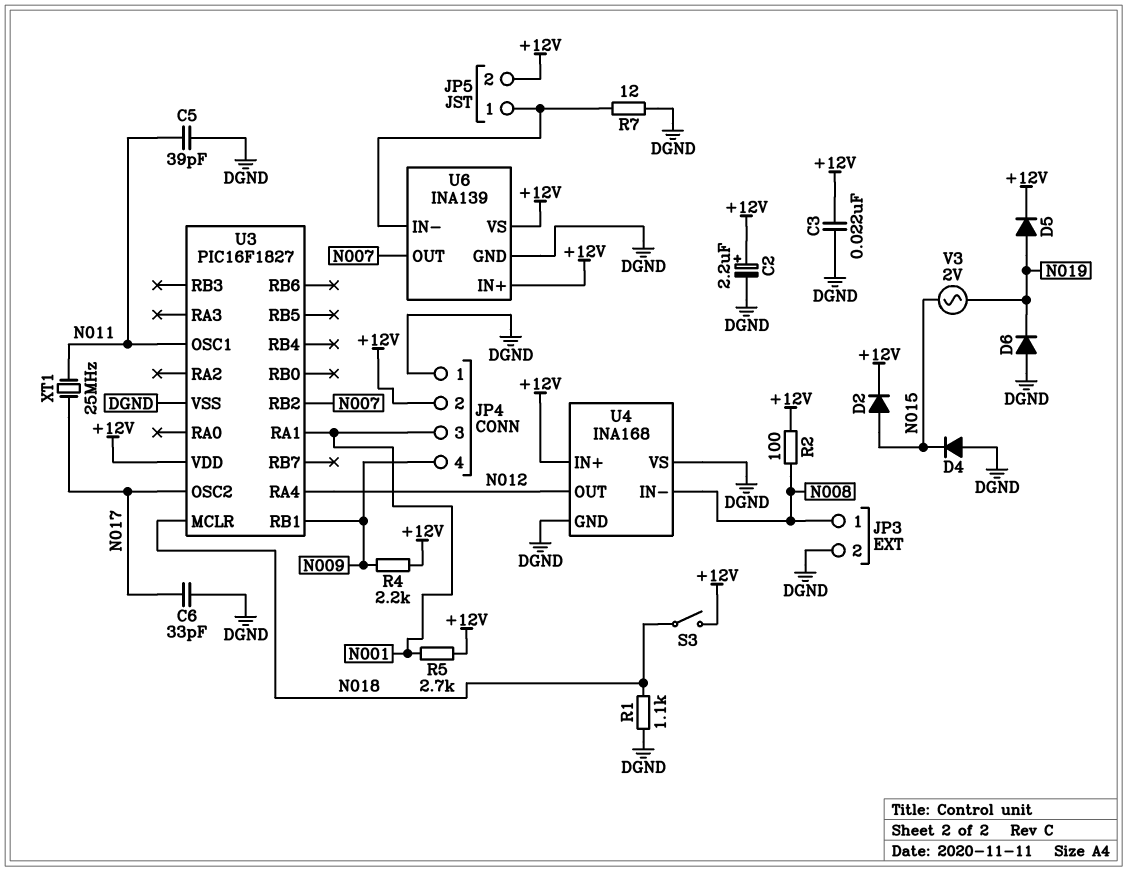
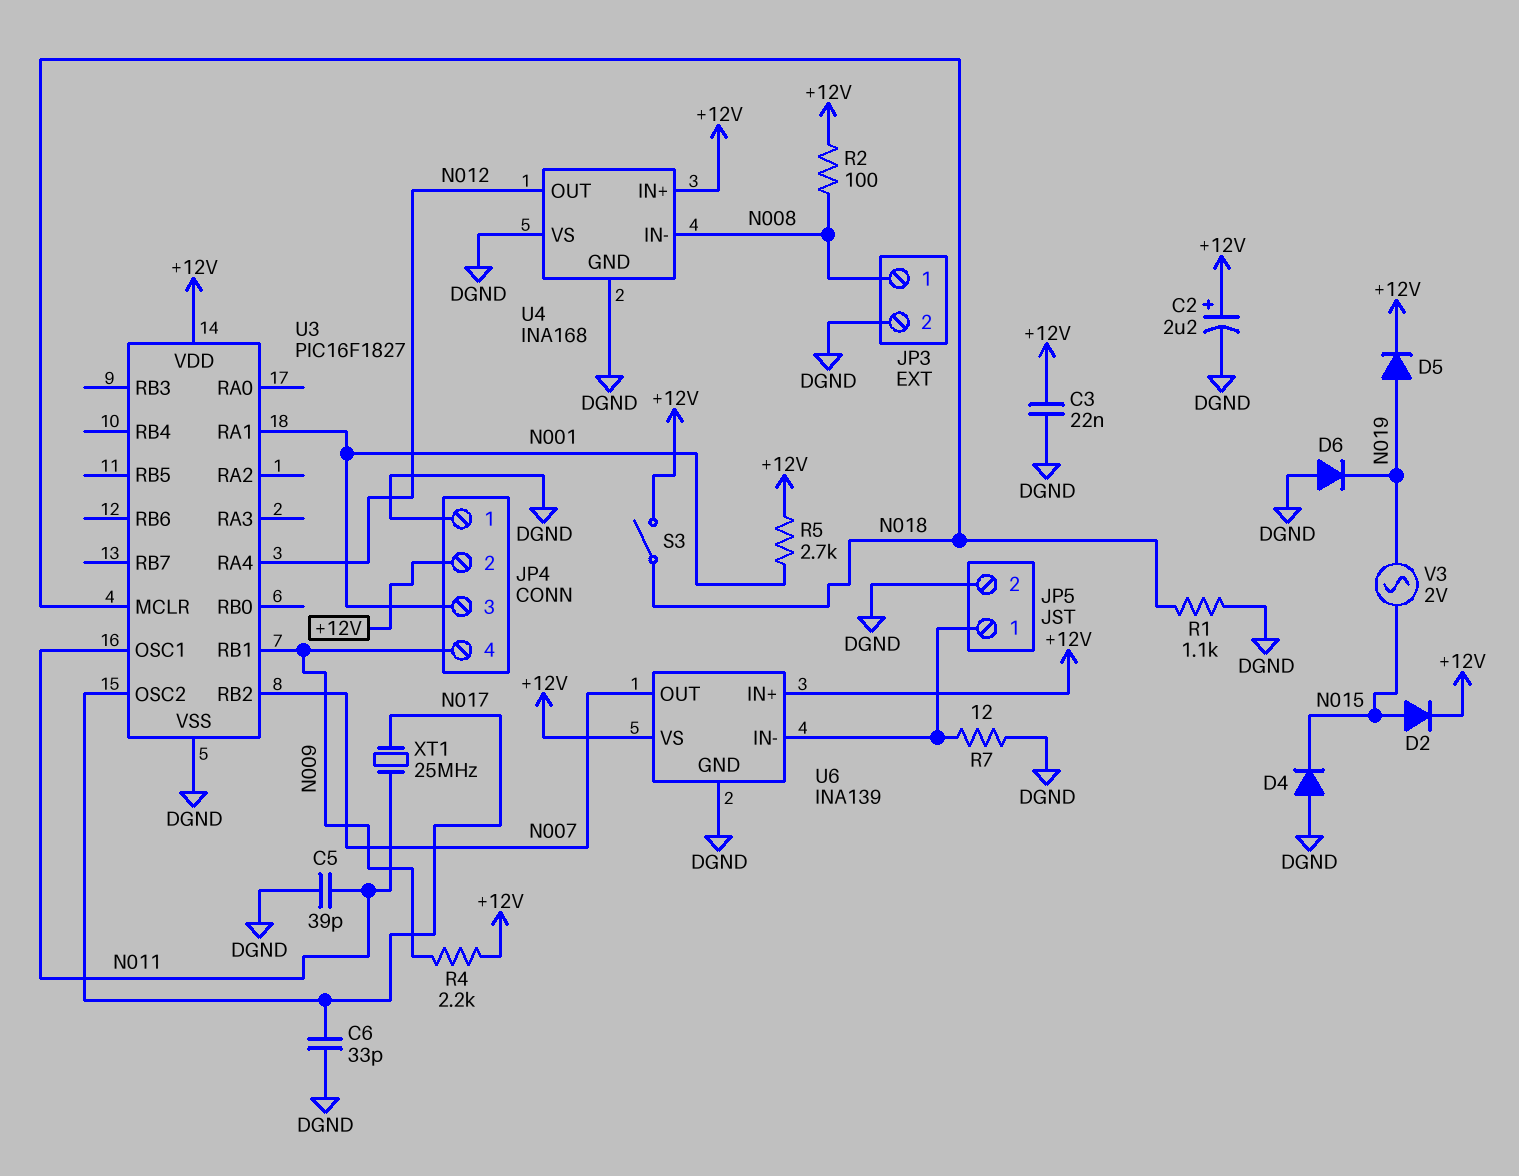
JP5 pin 2: +12V -> DGND

